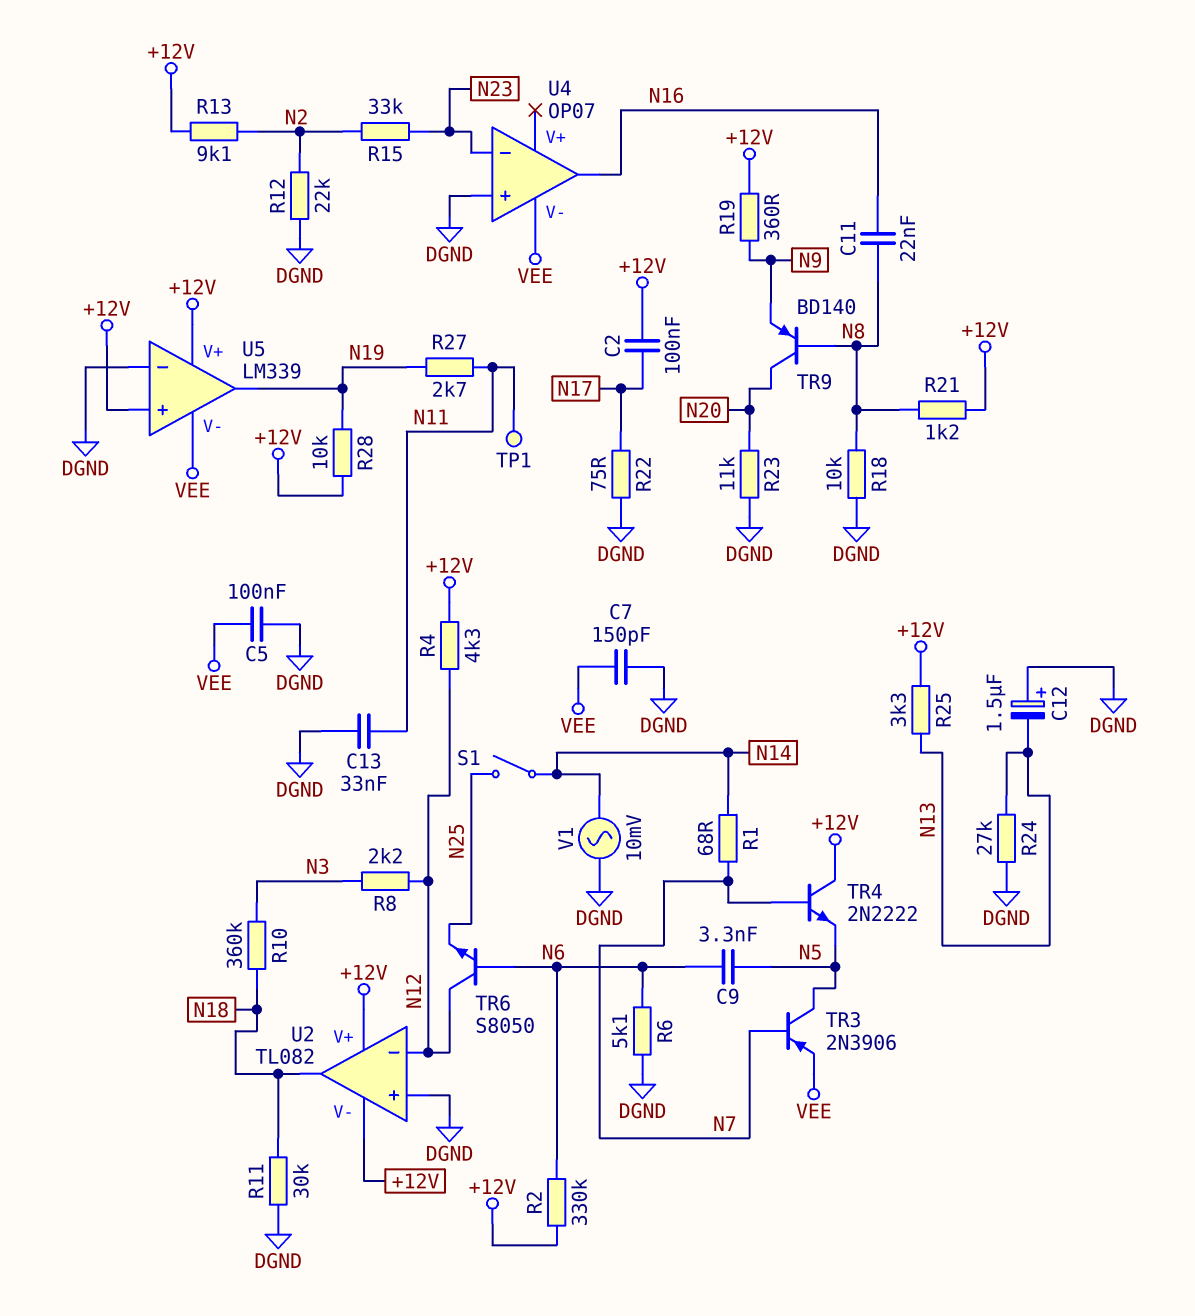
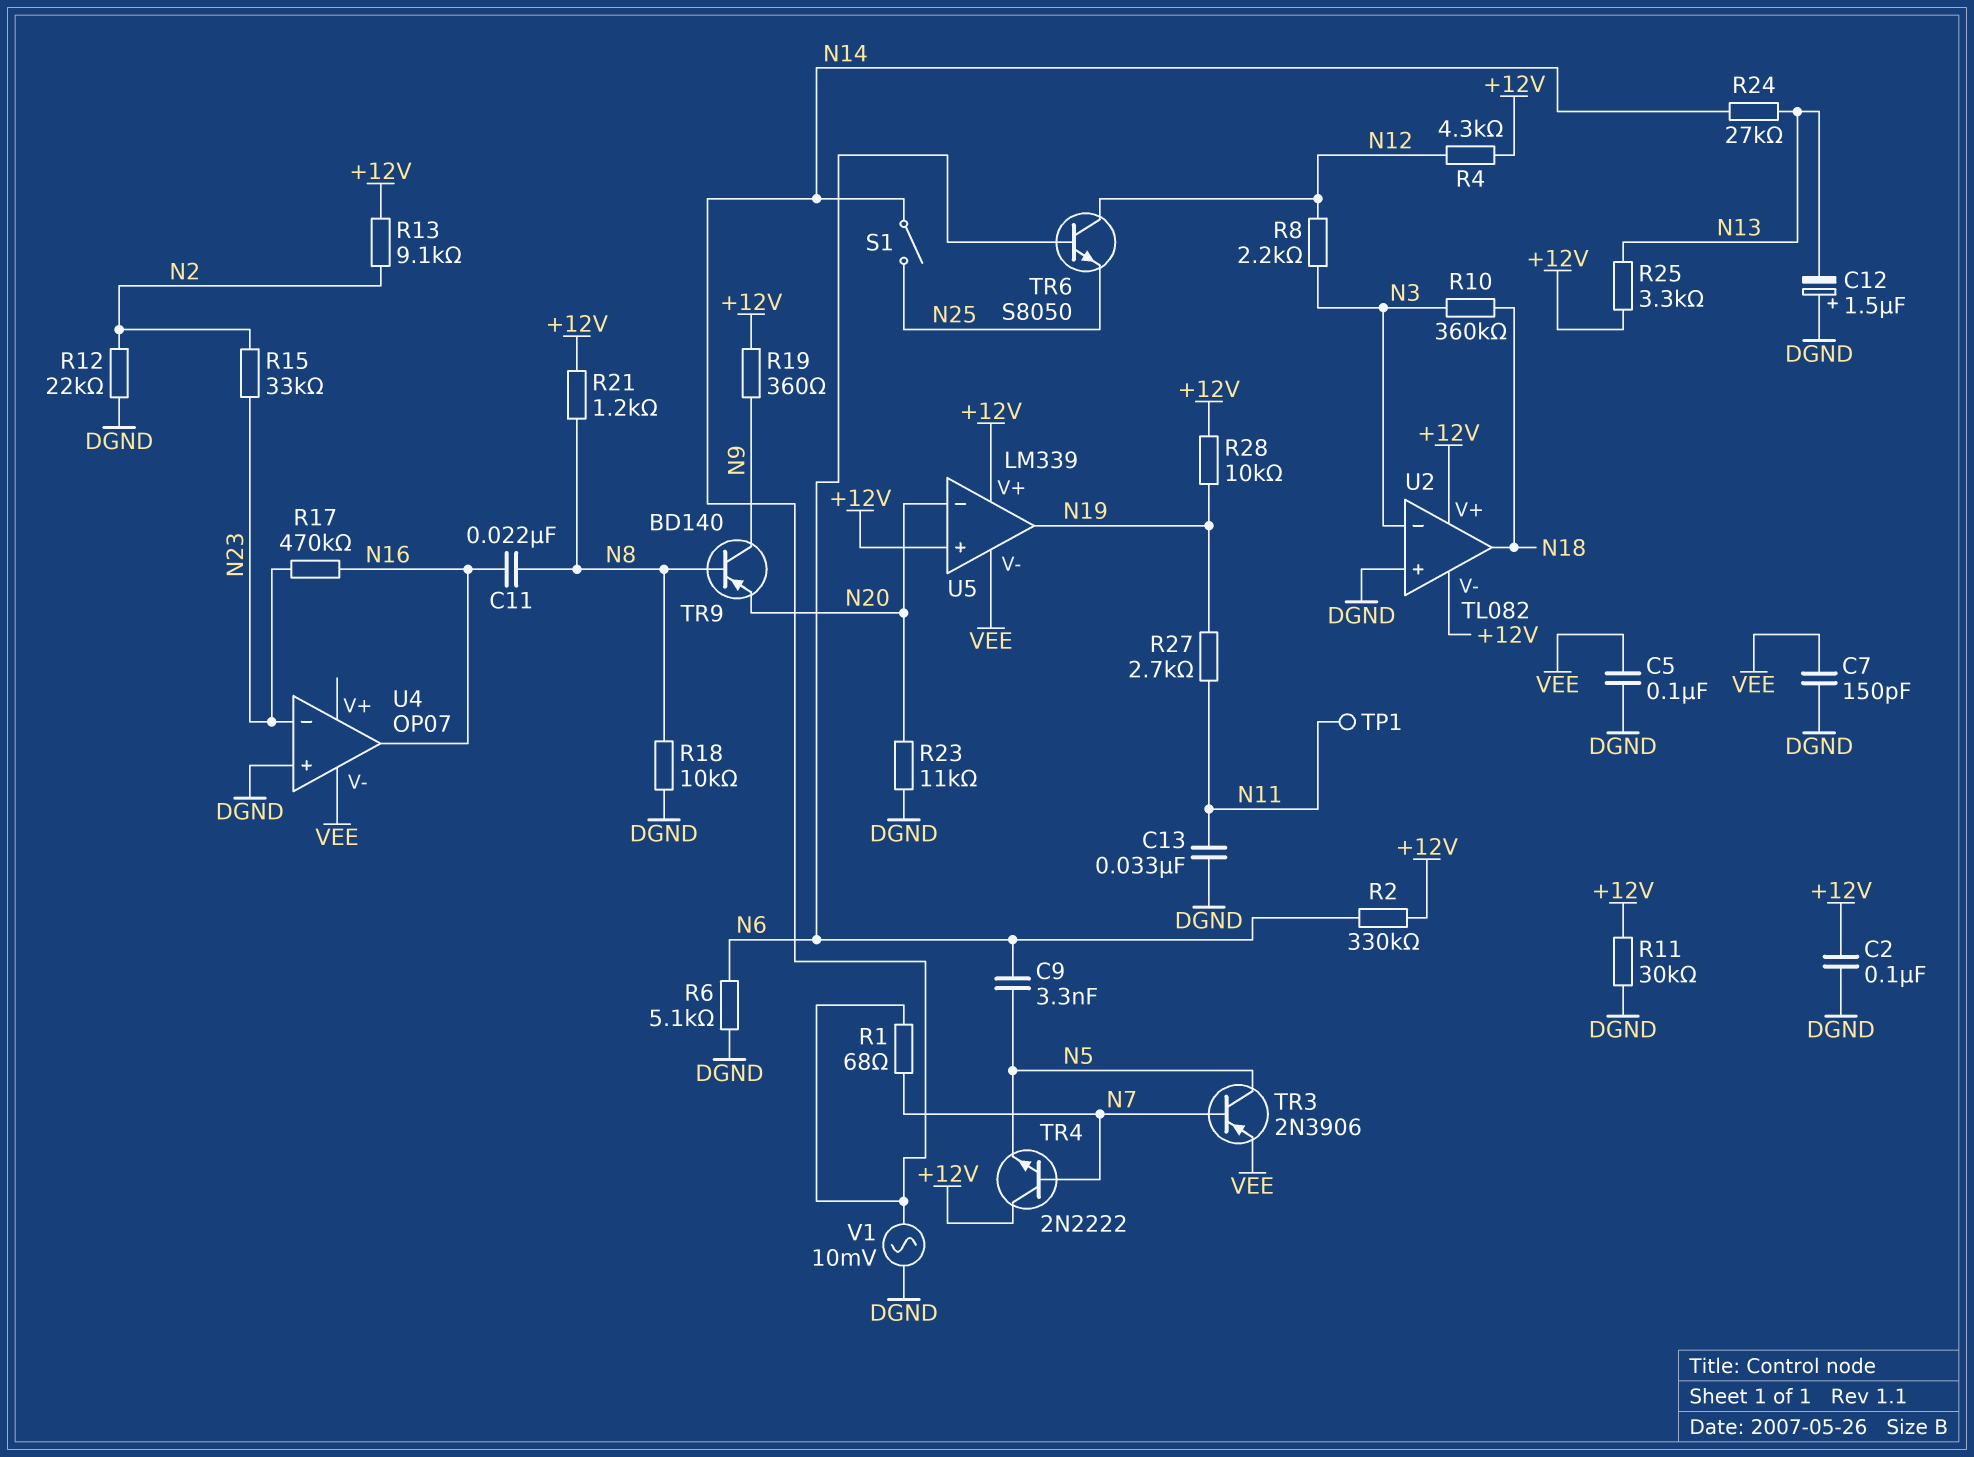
C2: 100nF (+12V, N17) -> 100nF (+12V, DGND)
R11: 30k (DGND, N18) -> 30k (+12V, DGND)
R17: none -> 470k (N16, N23)
R22: 75 (DGND, N17) -> none
R24: 27k (DGND, N13) -> 27k (N13, N14)
TR9: PNP BD140 (B N8, C N20, E N9) -> PNP BD140 (B N8, C N9, E N20)
U2 pin in-: N12 -> N3
U5 pin in-: DGND -> N20

